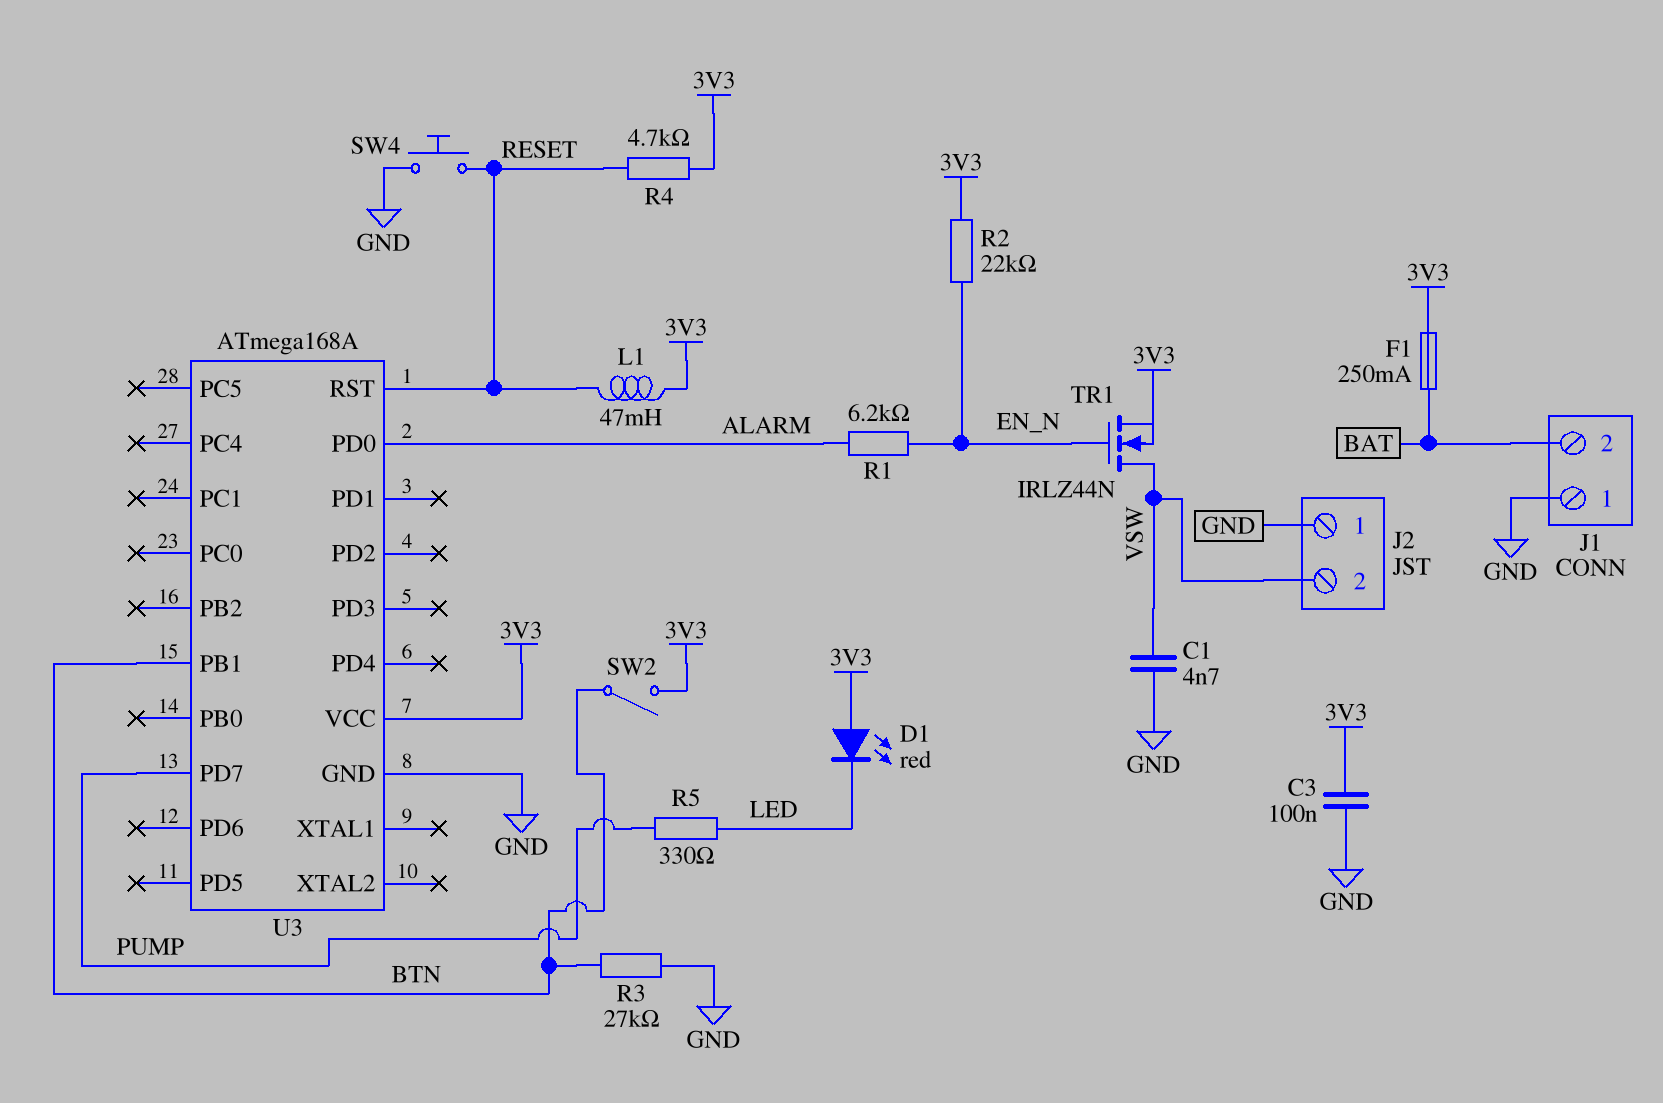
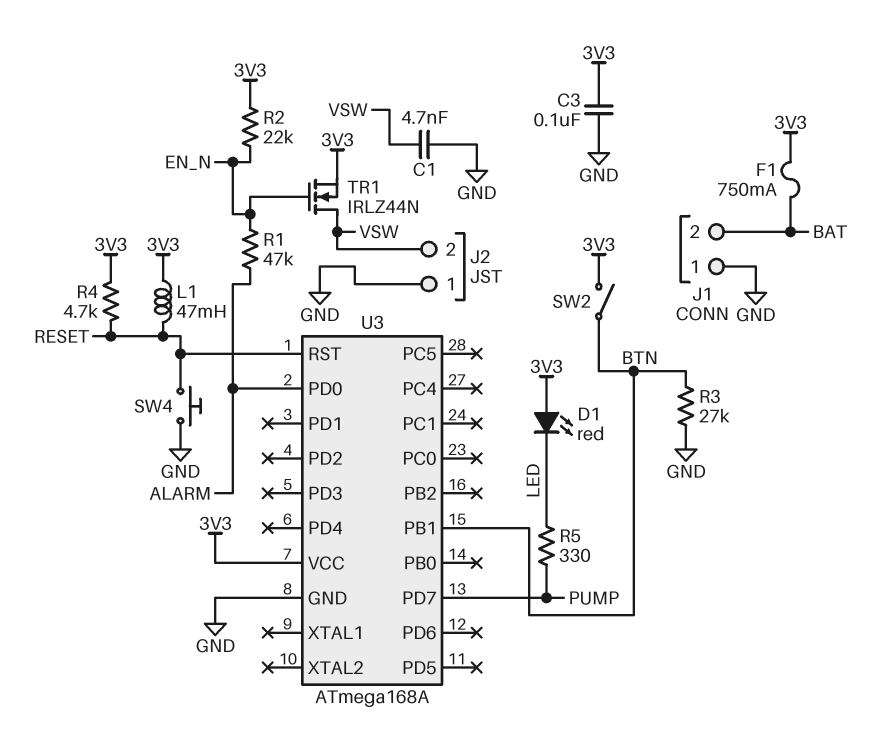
F1: 250mA (3V3, BAT) -> 750mA (3V3, BAT)
R1: 6.2k (ALARM, EN_N) -> 47k (ALARM, EN_N)

